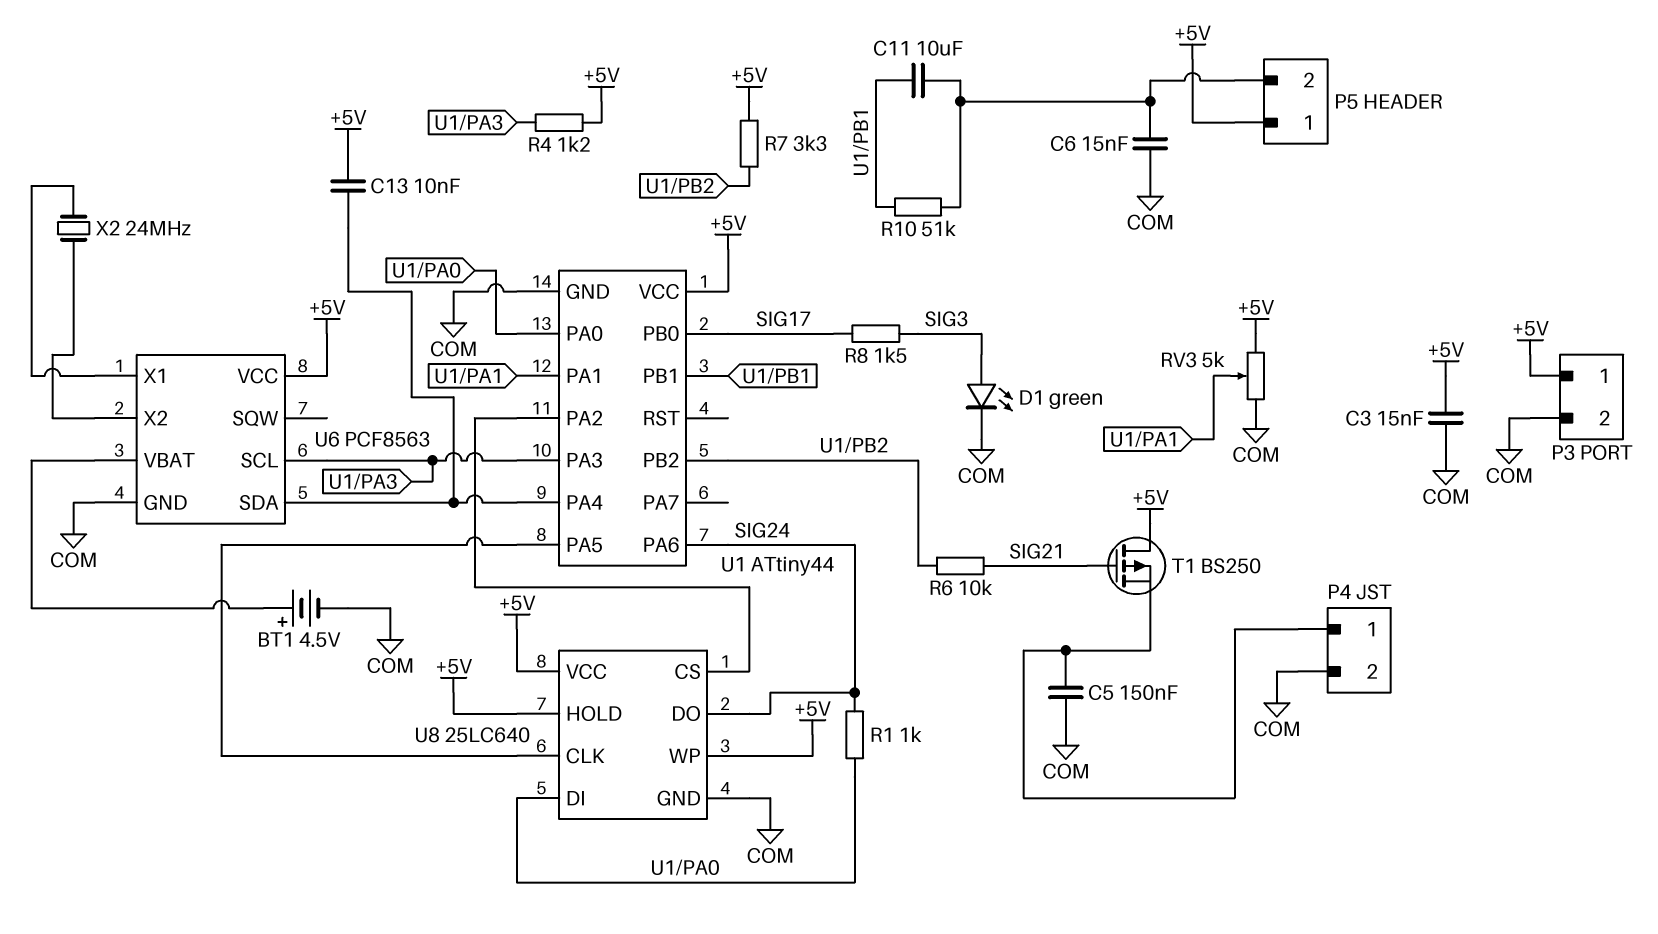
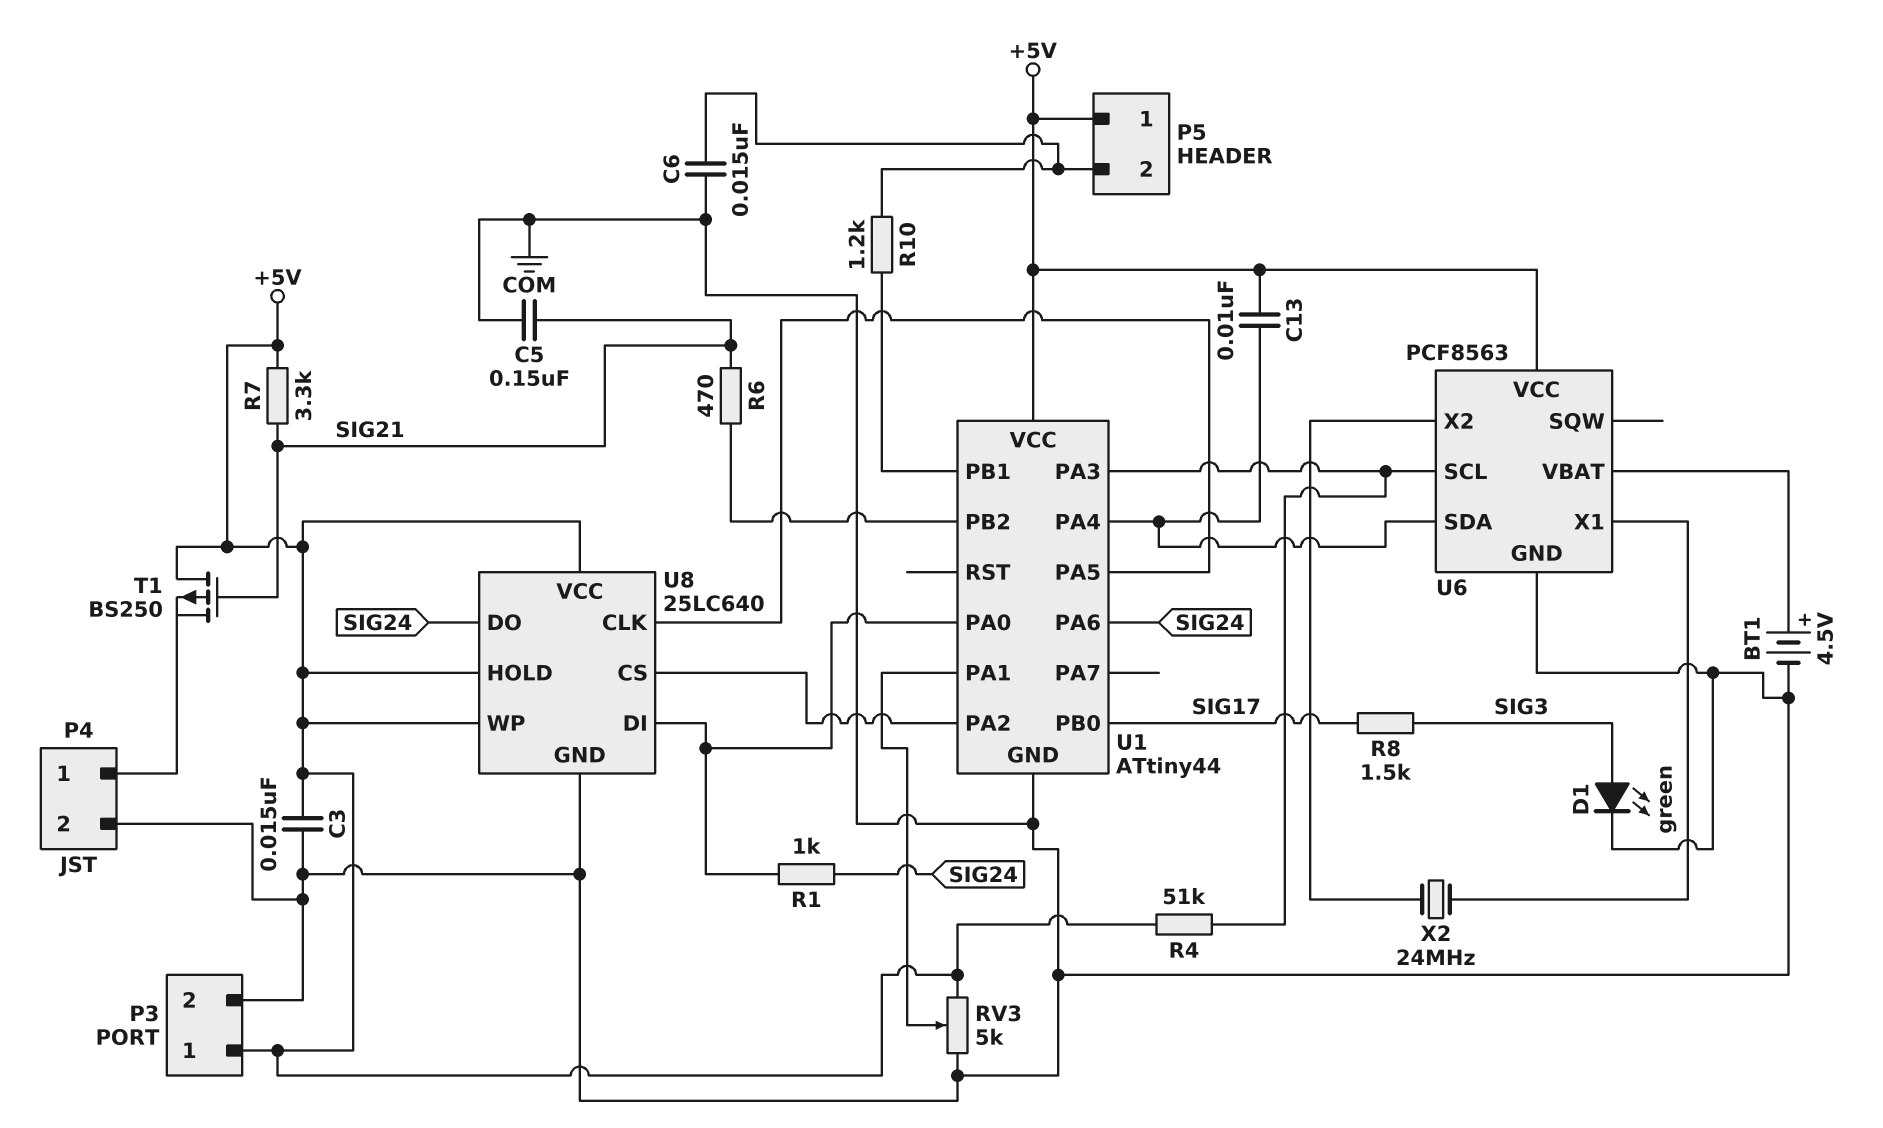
C5: 150nF (COM, P4/1) -> 150nF (COM, SIG21)
C11: 10uF (P5/2, U1/PB1) -> none
R4: 1.2k (+5V, U1/PA3) -> 51k (+5V, U1/PA3)
R6: 10k (SIG21, U1/PB2) -> 470 (SIG21, U1/PB2)
R7: 3.3k (+5V, U1/PB2) -> 3.3k (+5V, SIG21)
R10: 51k (P5/2, U1/PB1) -> 1.2k (P5/2, U1/PB1)

